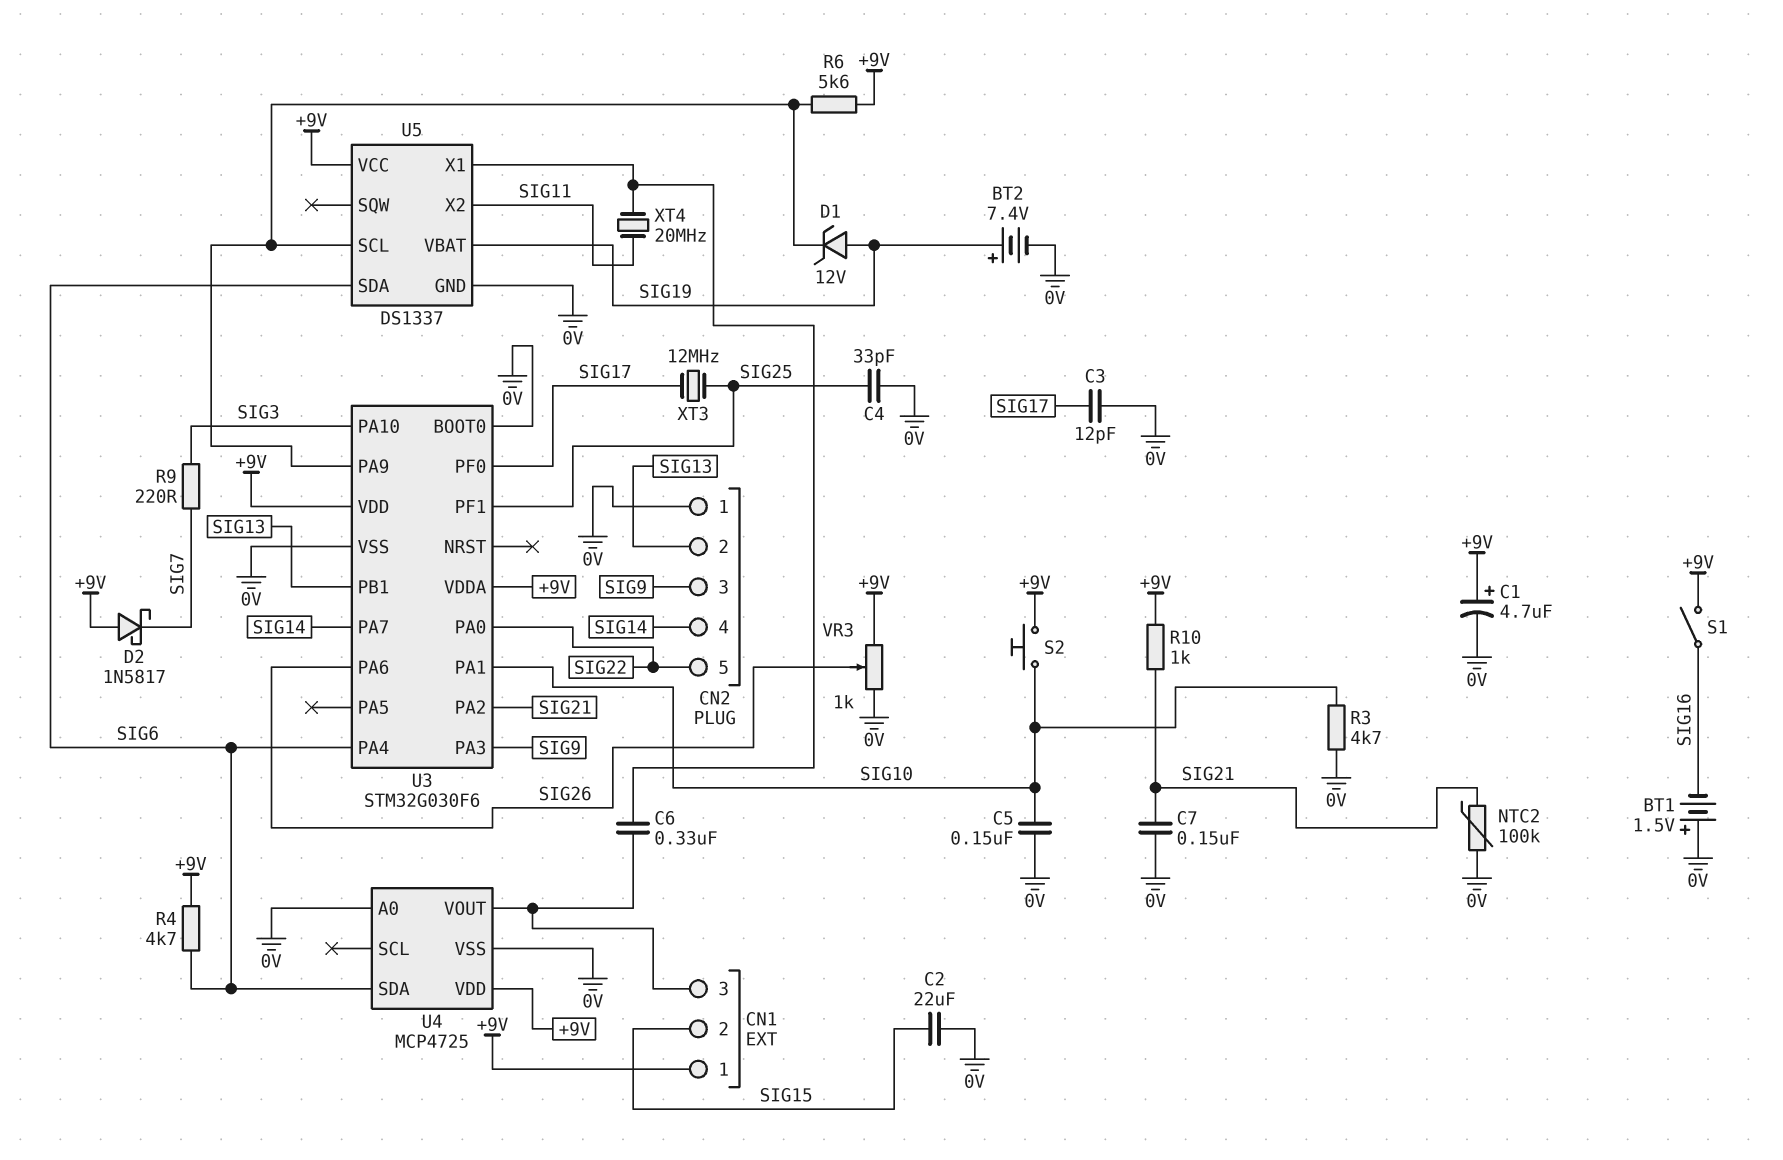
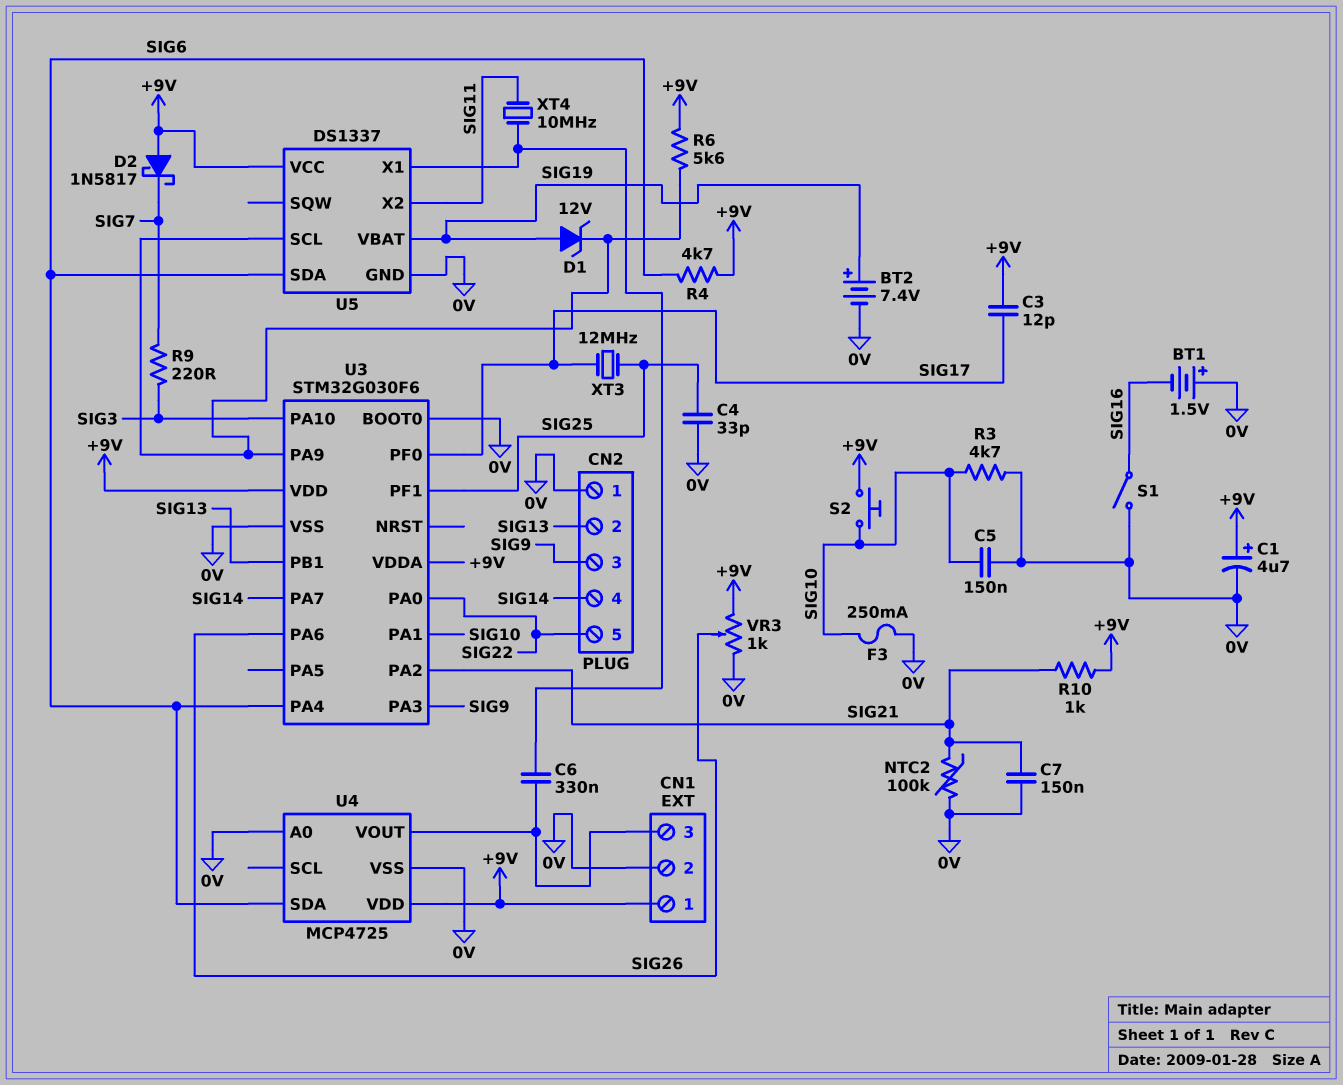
C2: 22uF (0V, SIG15) -> none
C3: 12pF (0V, SIG17) -> 12pF (+9V, SIG17)
CN1 pin 2: SIG15 -> 0V
F3: none -> 250mA (0V, SIG10)
S1: switch (+9V, SIG16) -> switch (0V, SIG16)
XT4: 20MHz (SIG11, U5/X1) -> 10MHz (SIG11, U5/X1)

